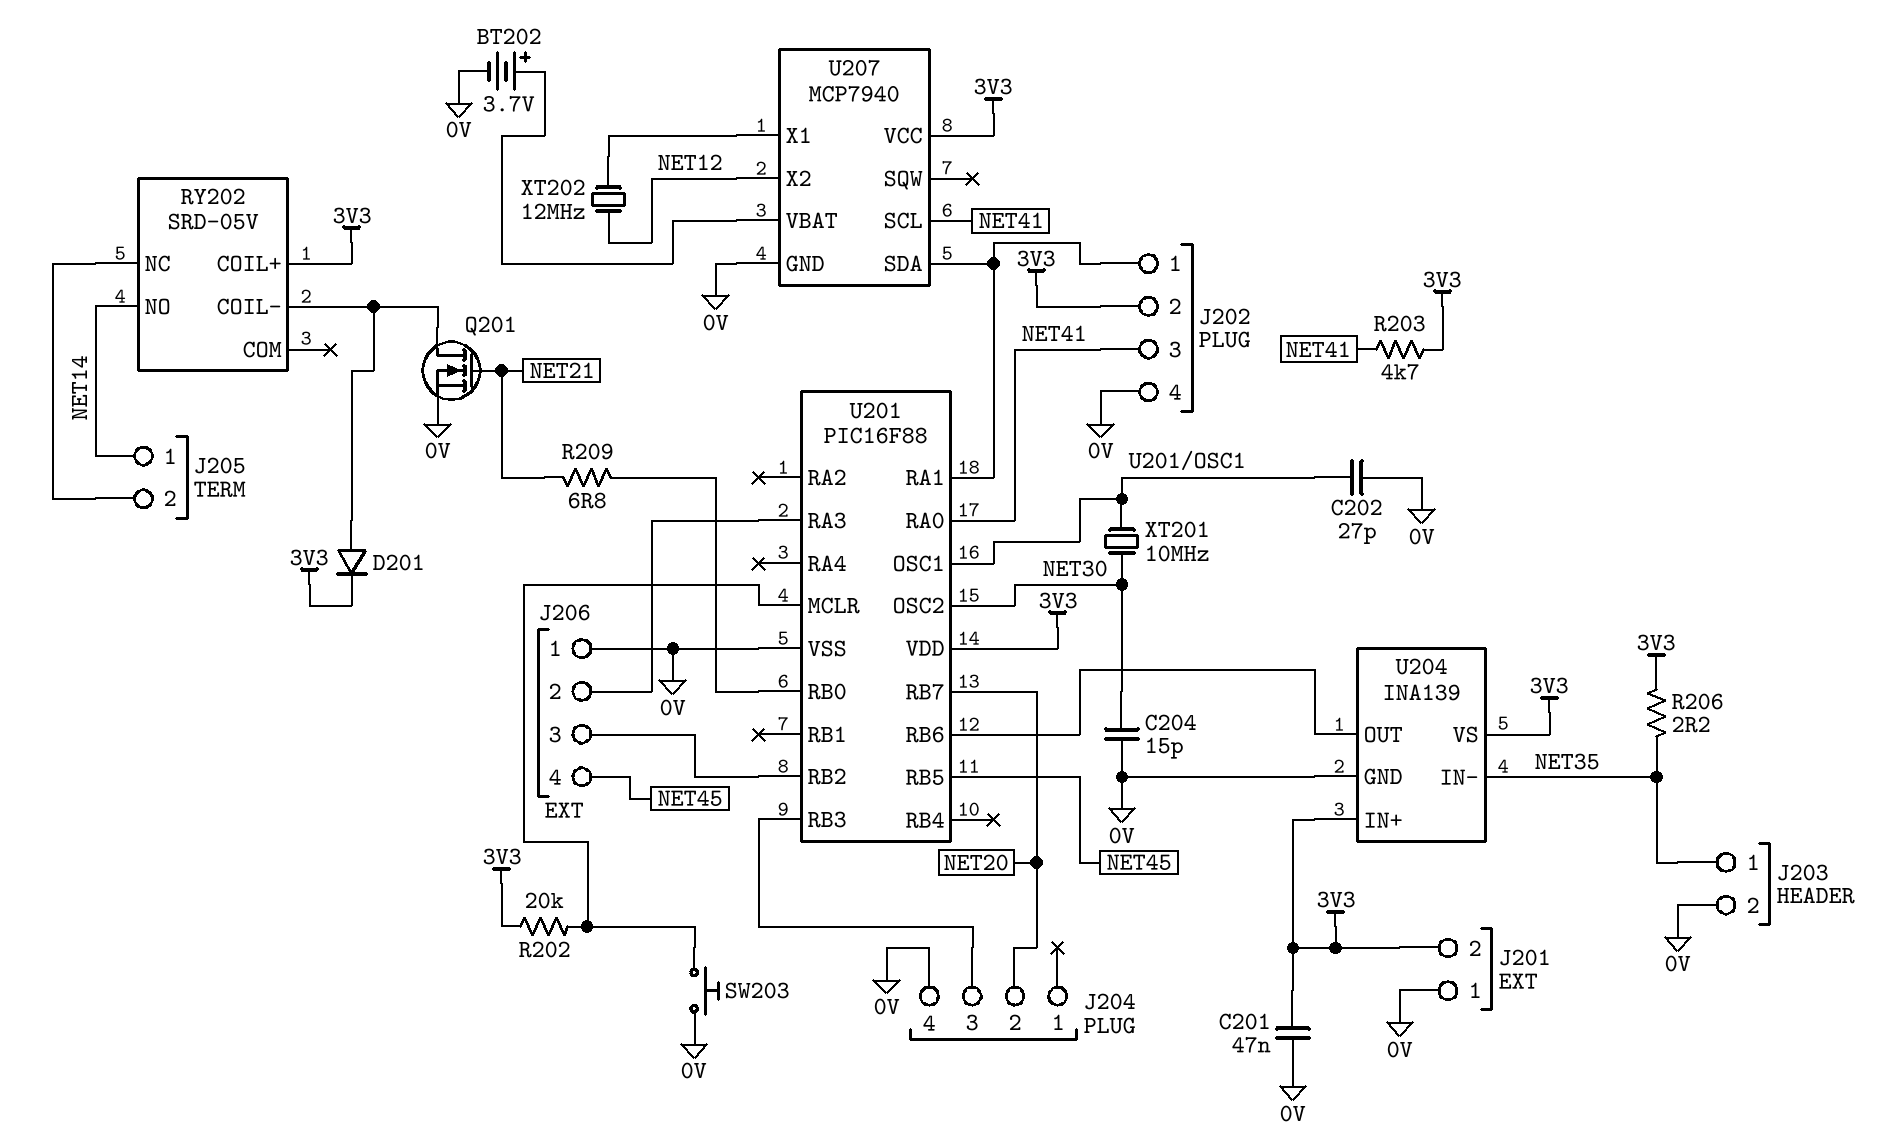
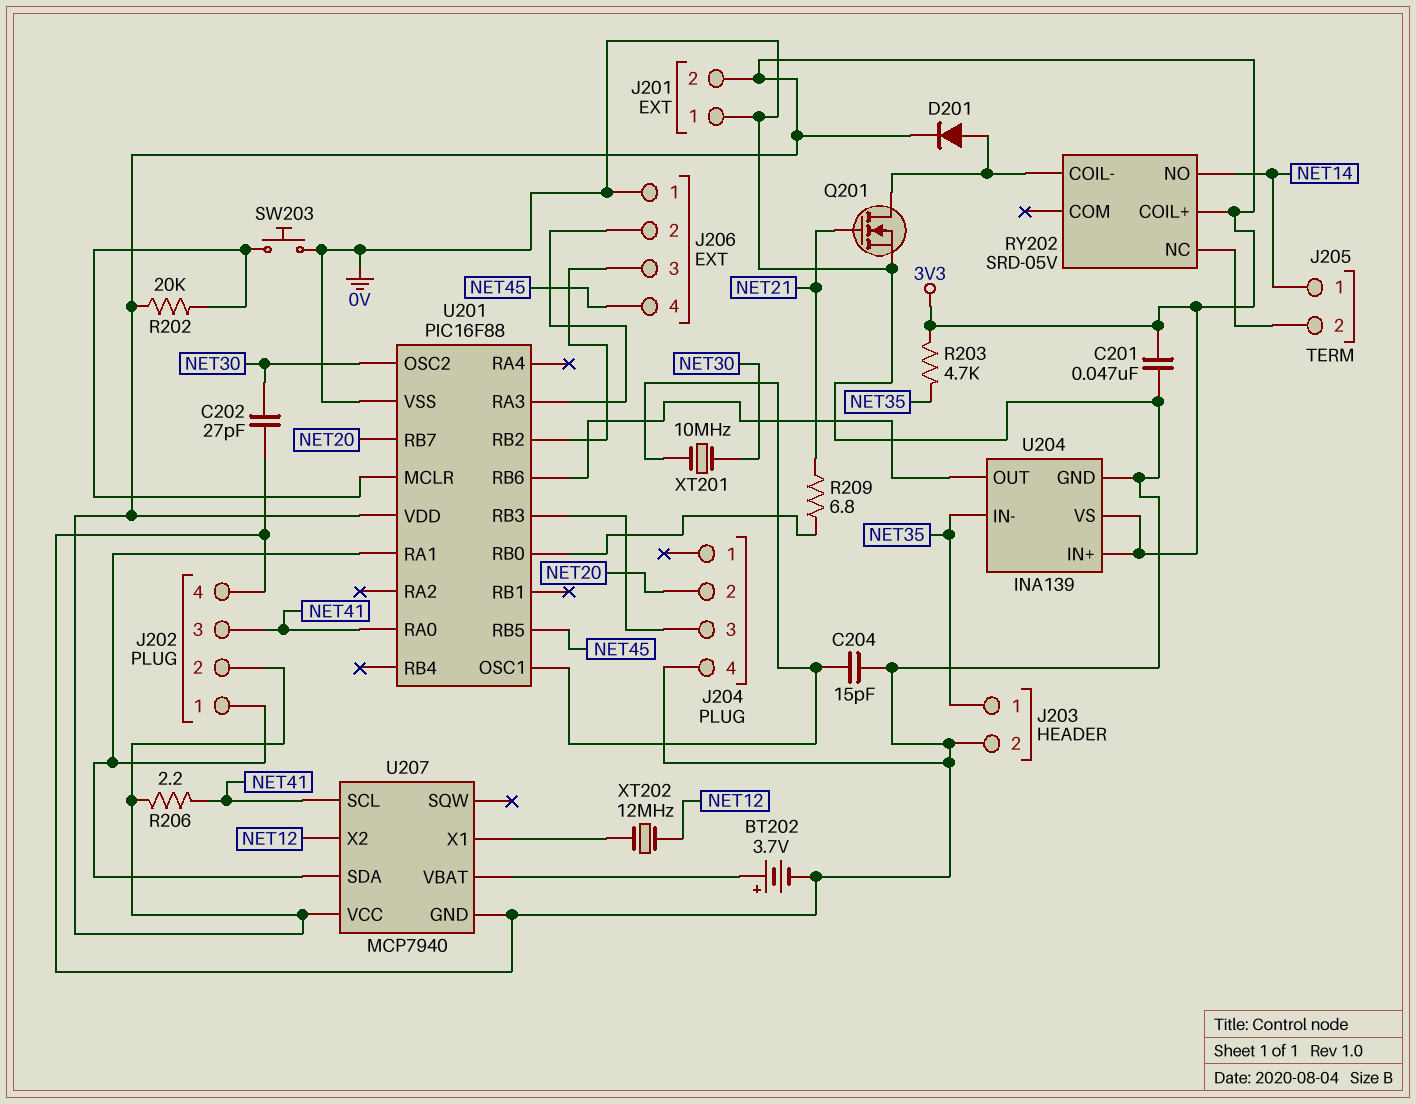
C202: 27pF (0V, U201/OSC1) -> 27pF (0V, NET30)
C204: 15pF (0V, NET30) -> 15pF (0V, U201/OSC1)
R203: 4.7k (3V3, NET41) -> 4.7k (3V3, NET35)
R206: 2.2 (3V3, NET35) -> 2.2 (3V3, NET41)

